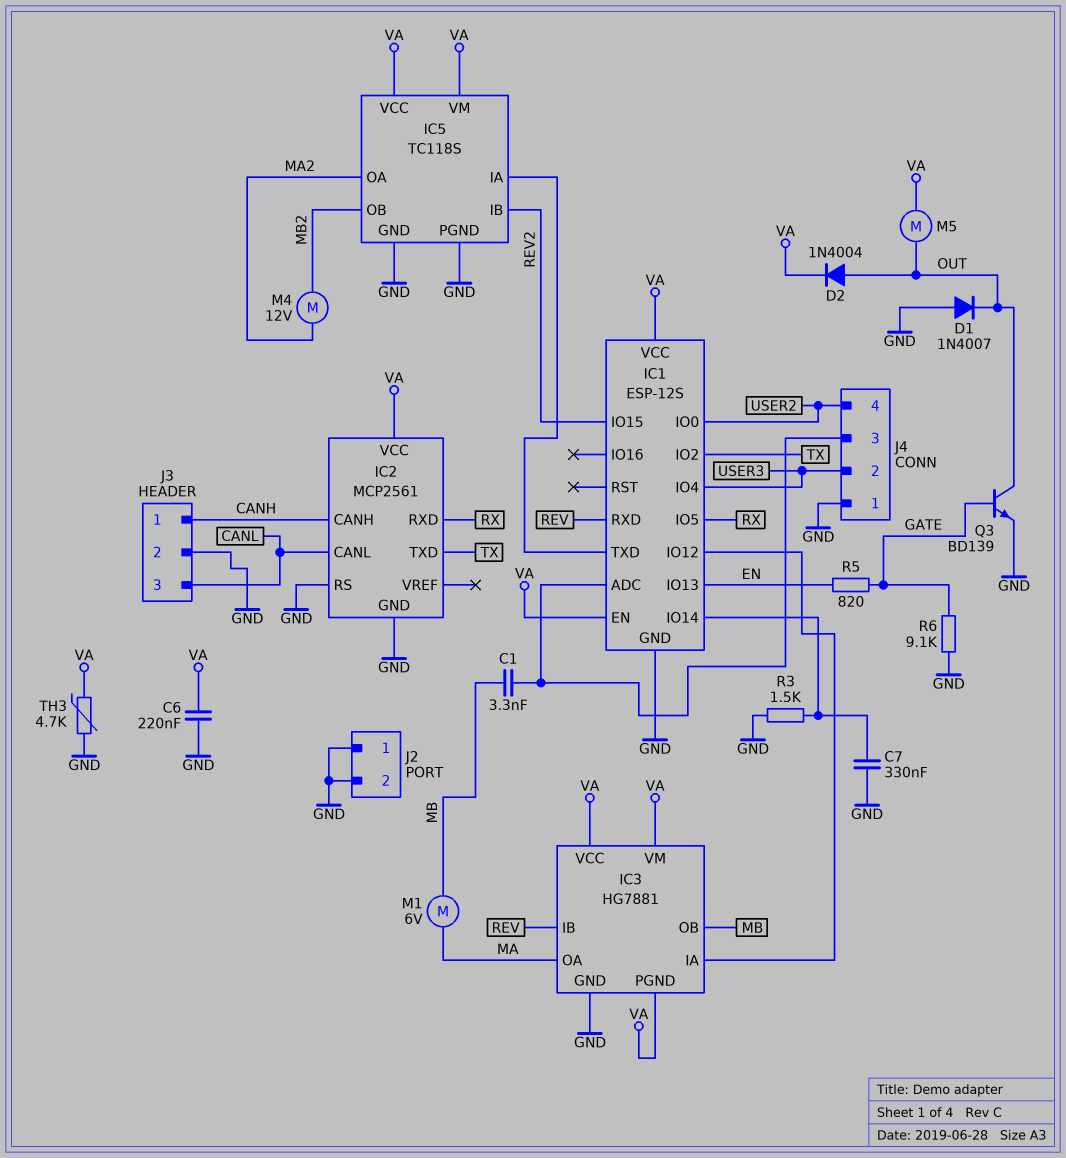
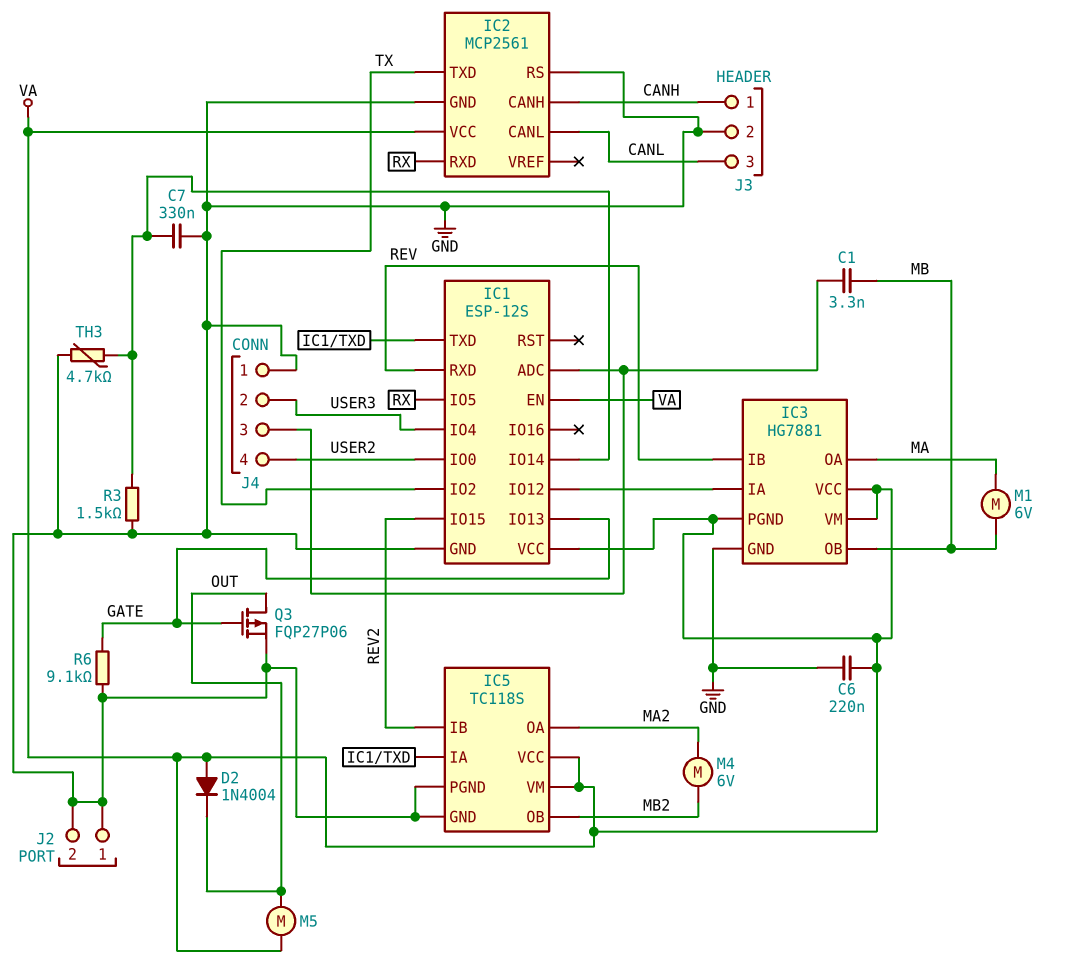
D1: diode 1N4007 (A GND, K OUT) -> none
D2: diode 1N4004 (A OUT, K VA) -> diode 1N4004 (A VA, K OUT)
IC1 pin IO13: EN -> GATE
M4: motor 12V (MA2, MB2) -> motor 6V (MA2, MB2)
Q3: NPN BD139 (B GATE, C OUT, E GND) -> PMOS FQP27P06 (G GATE, D OUT, S GND)
R5: 820 (EN, GATE) -> none
TH3: 4.7k (GND, VA) -> 4.7k (GND, IC1/IO14)

